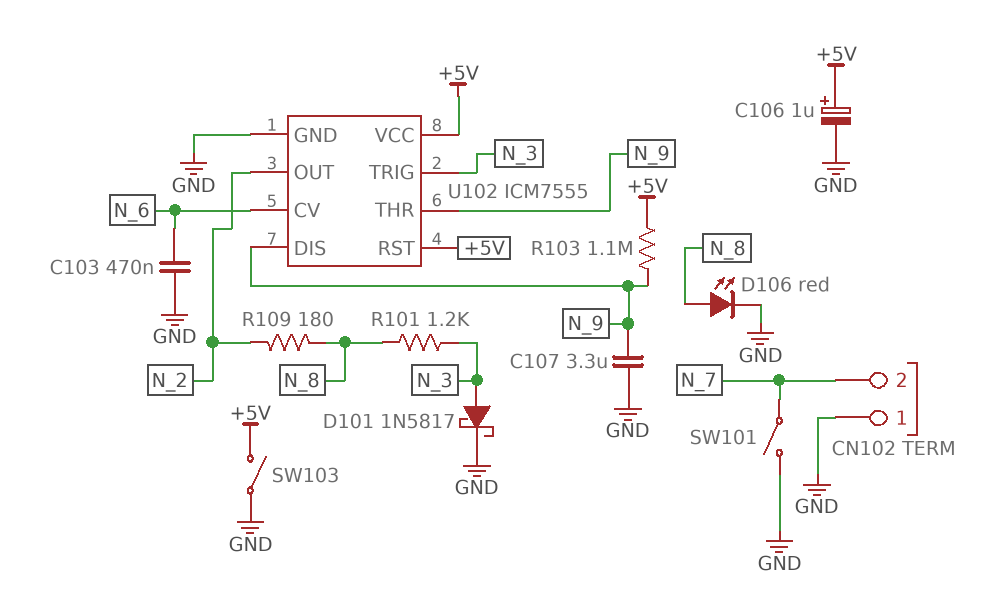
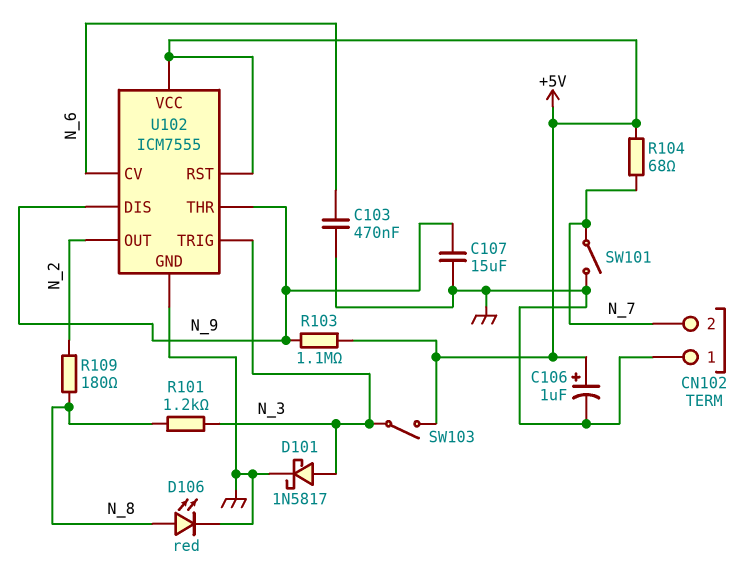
C107: 3.3uF (GND, N_9) -> 15uF (GND, N_9)
R104: none -> 68 (+5V, N_7)
SW103: switch (+5V, GND) -> switch (+5V, N_3)

